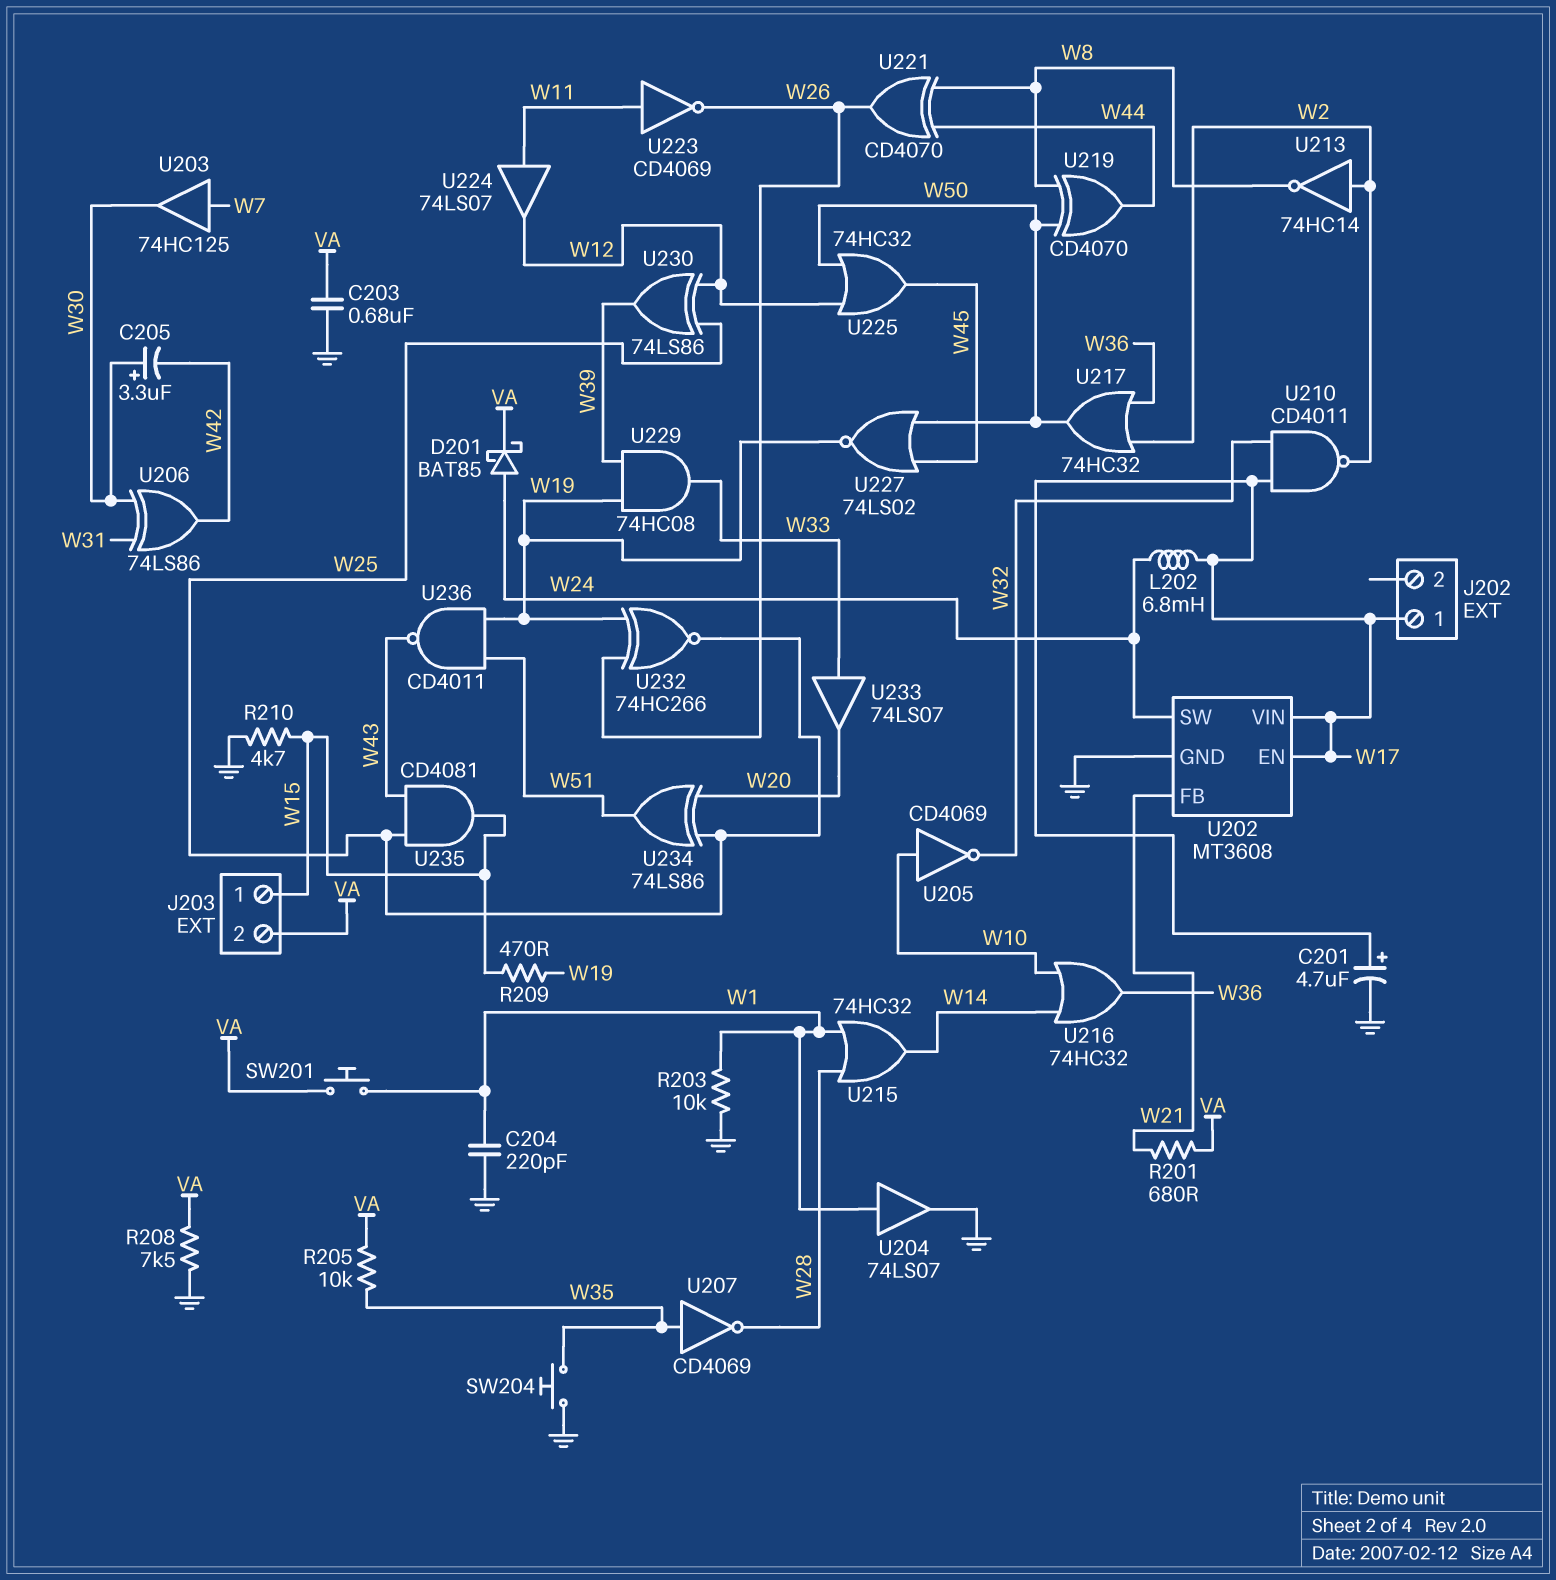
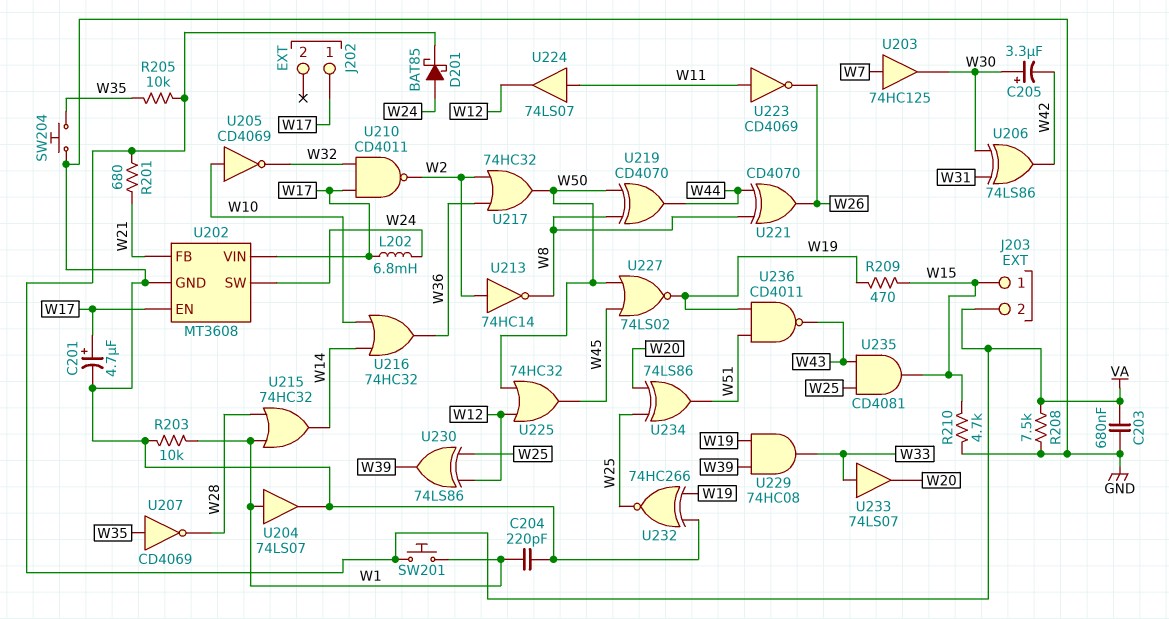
U232: XNOR 74HC266 (in W19, in W26, out W25) -> XNOR 74HC266 (in GND, in W19, out W25)

